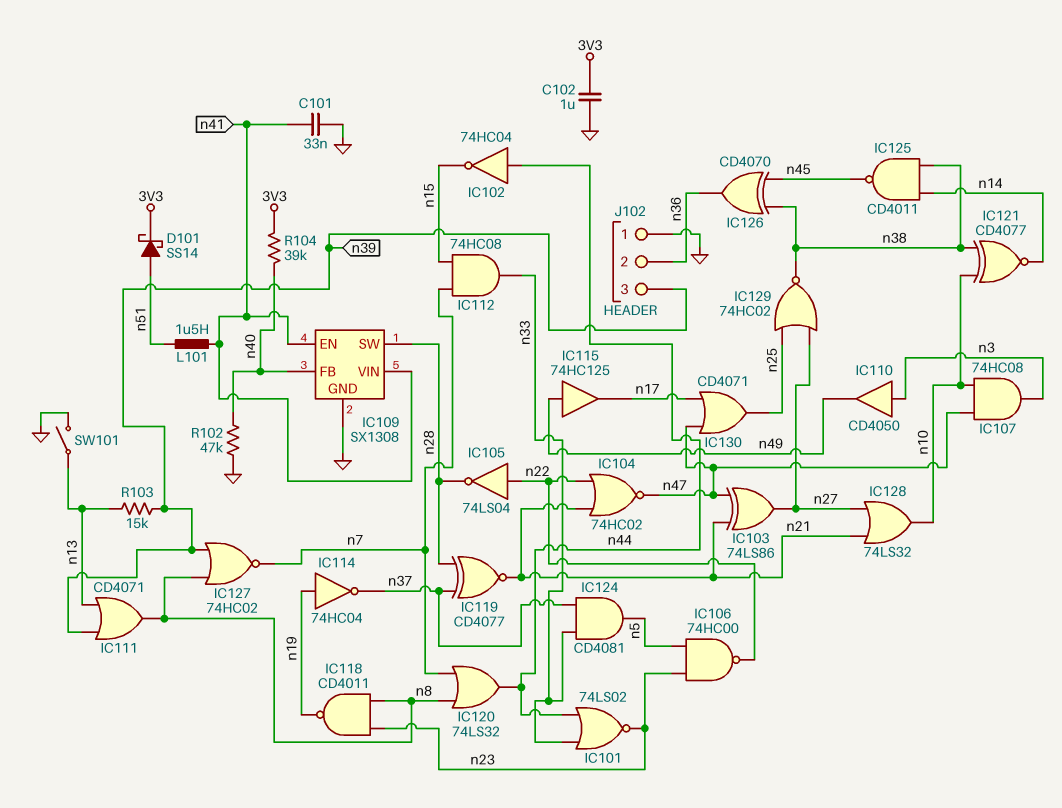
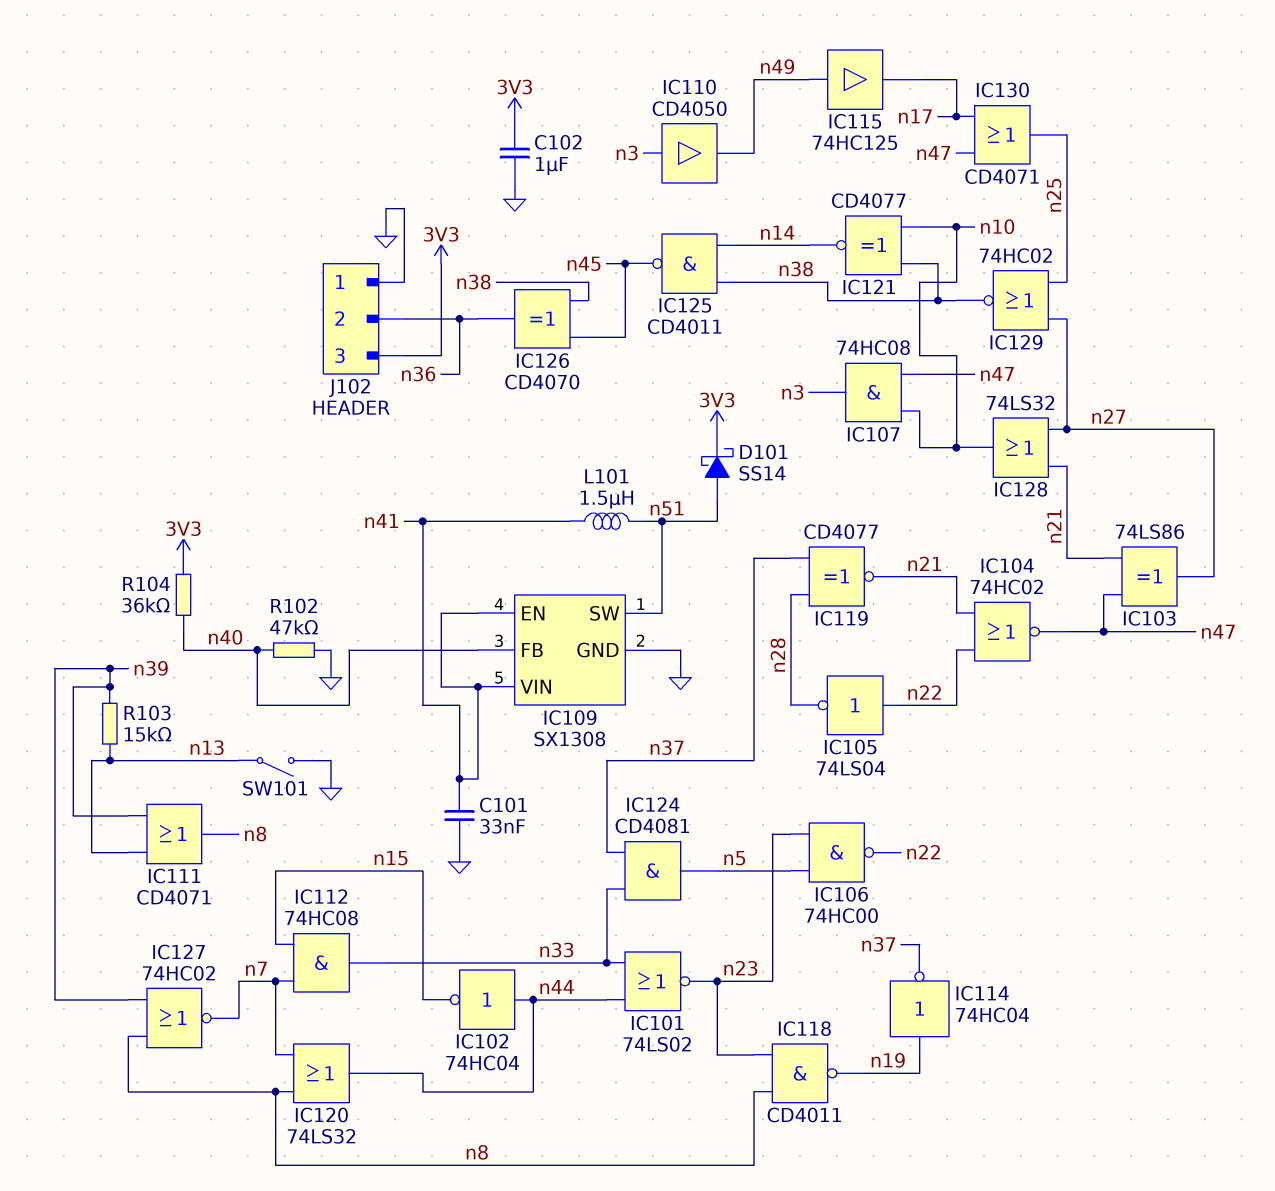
IC109 pin SW: n28 -> n51
J102 pin 3: n39 -> 3V3
R104: 39k (3V3, n40) -> 36k (3V3, n40)

